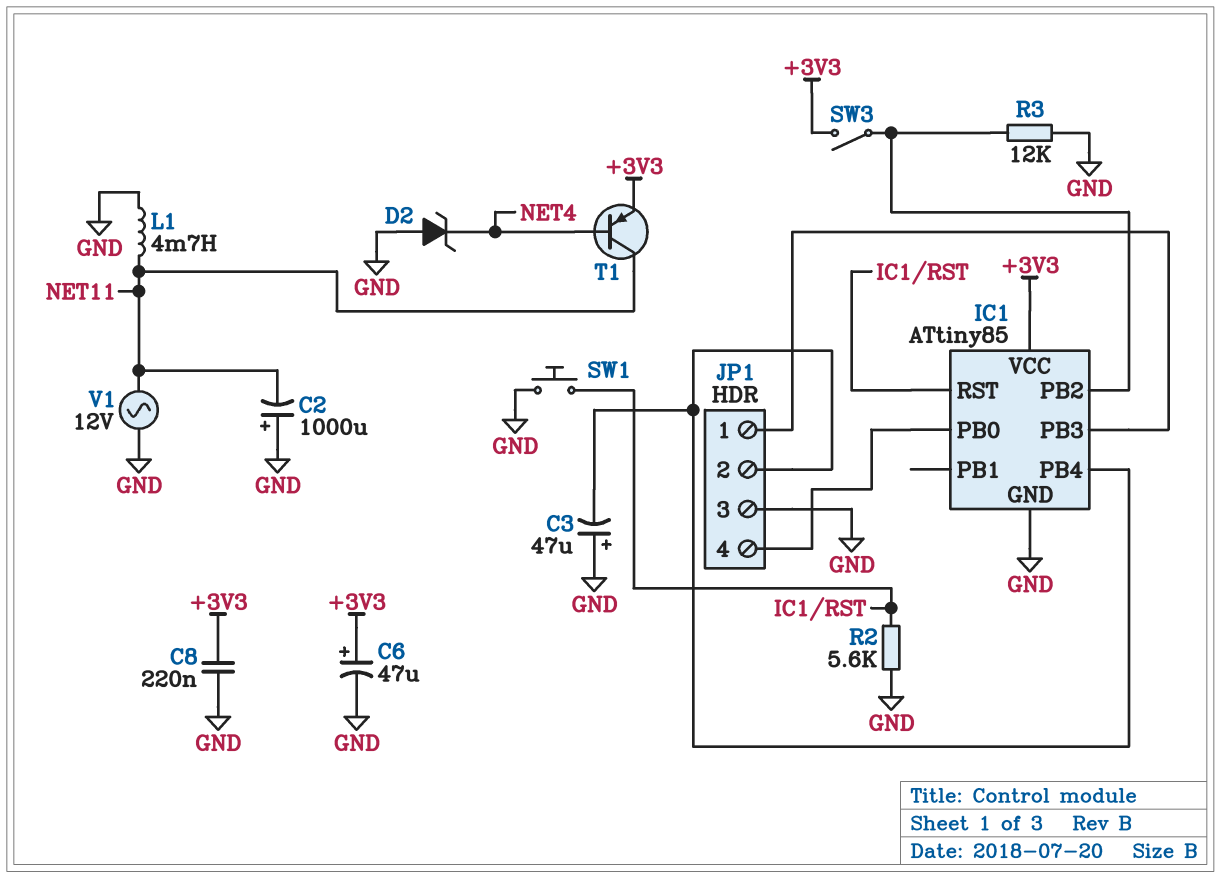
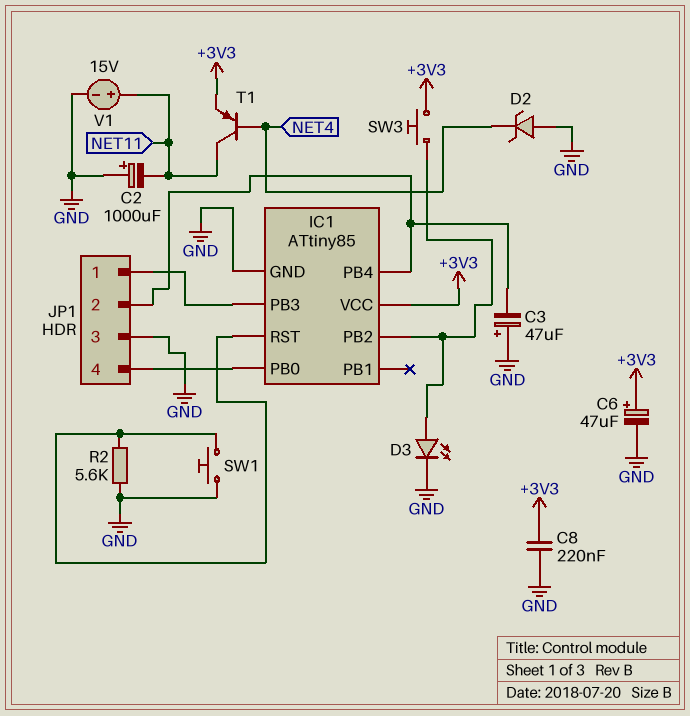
D3: none -> LED (A IC1/PB2, K GND)
L1: 4.7mH (GND, NET11) -> none
R3: 12k (GND, IC1/PB2) -> none
SW3: switch (+3V3, IC1/PB2) -> button (+3V3, IC1/PB2)
V1: AC 12V (GND, NET11) -> 15V (plus NET11, minus GND)

